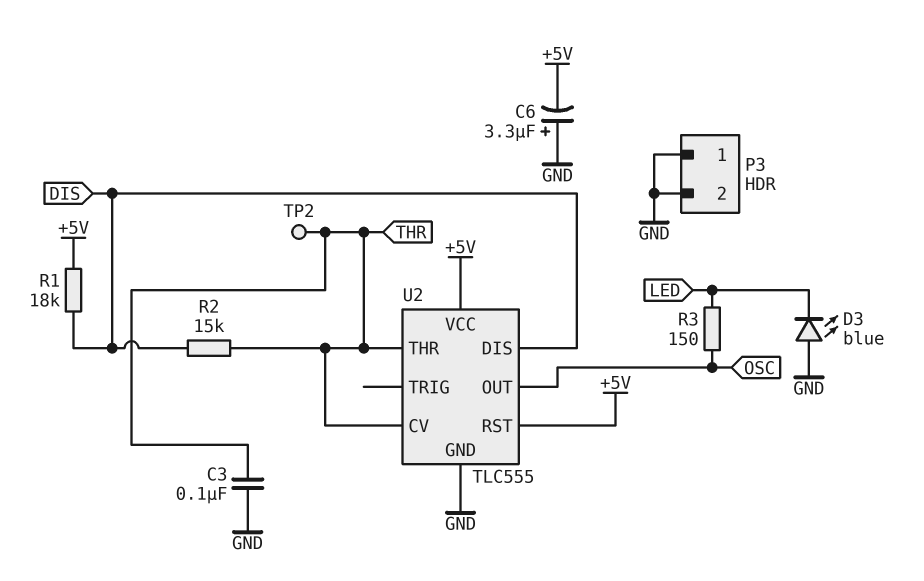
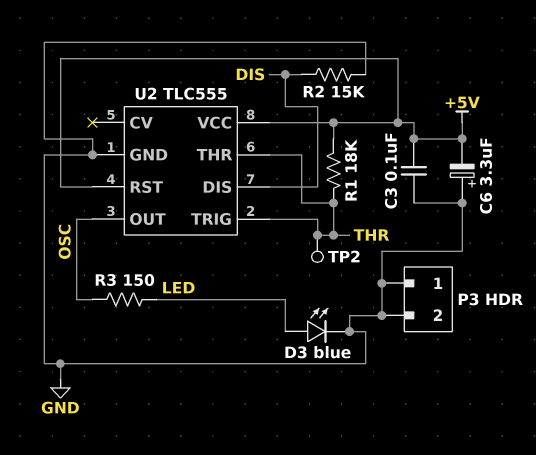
C3: 100nF (GND, THR) -> 100nF (+5V, GND)
D3: LED blue (A GND, K LED) -> LED blue (A LED, K GND)
R1: 18k (+5V, DIS) -> 18k (+5V, THR)
R2: 15k (DIS, THR) -> 15k (DIS, GND)
U2 pin CV: THR -> none
U2 pin TRIG: none -> THR

